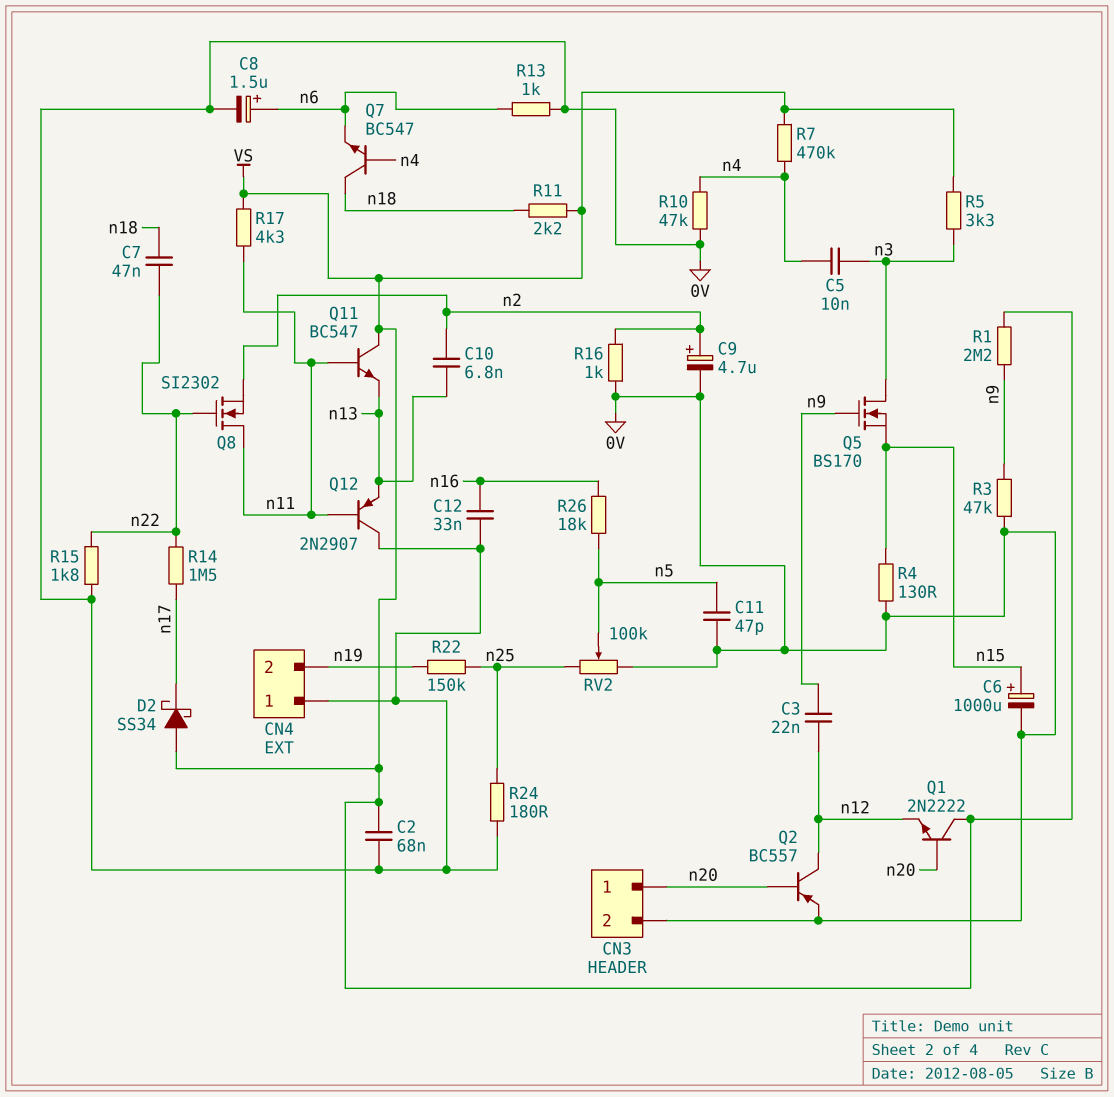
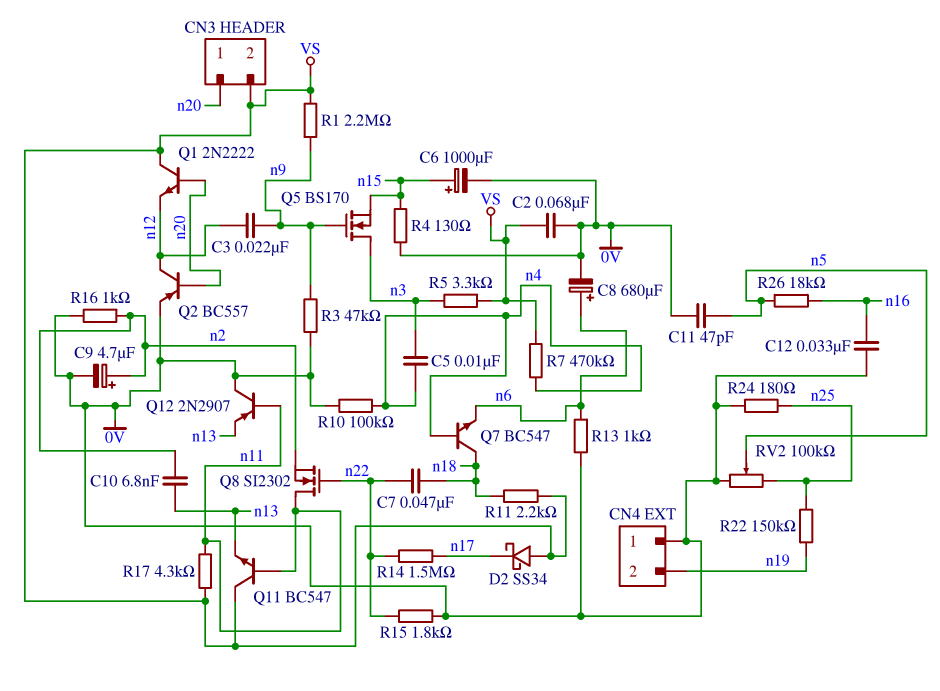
C8: 1.5uF (plus n6, minus 0V) -> 680uF (plus n6, minus 0V)
CN3 pin 2: 0V -> VS
R10: 47k (0V, n4) -> 100k (0V, n4)

